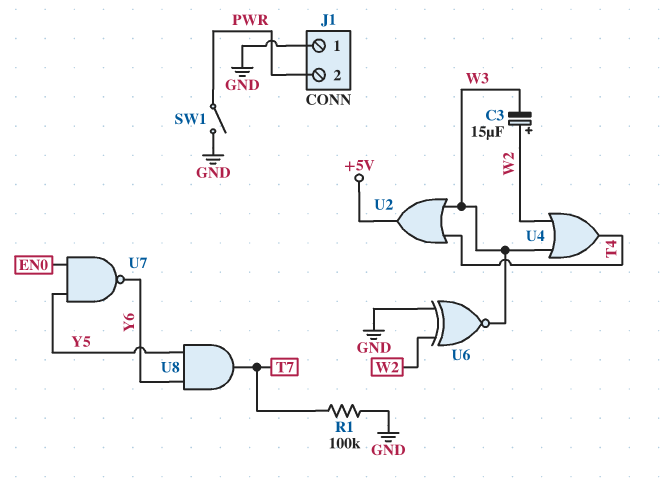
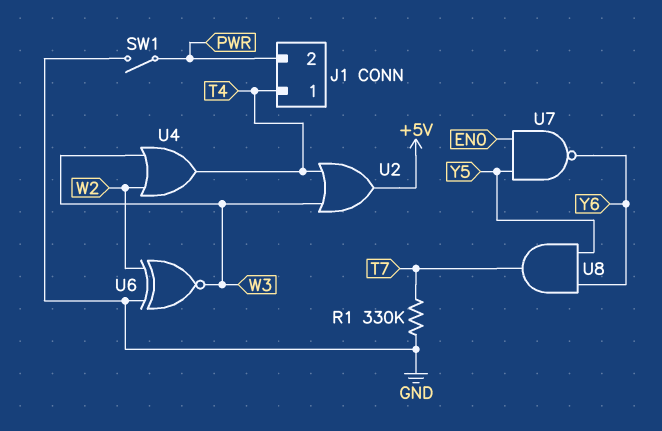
C3: 15uF (plus W2, minus W3) -> none
J1 pin 1: GND -> T4
R1: 100k (GND, T7) -> 330k (GND, T7)

